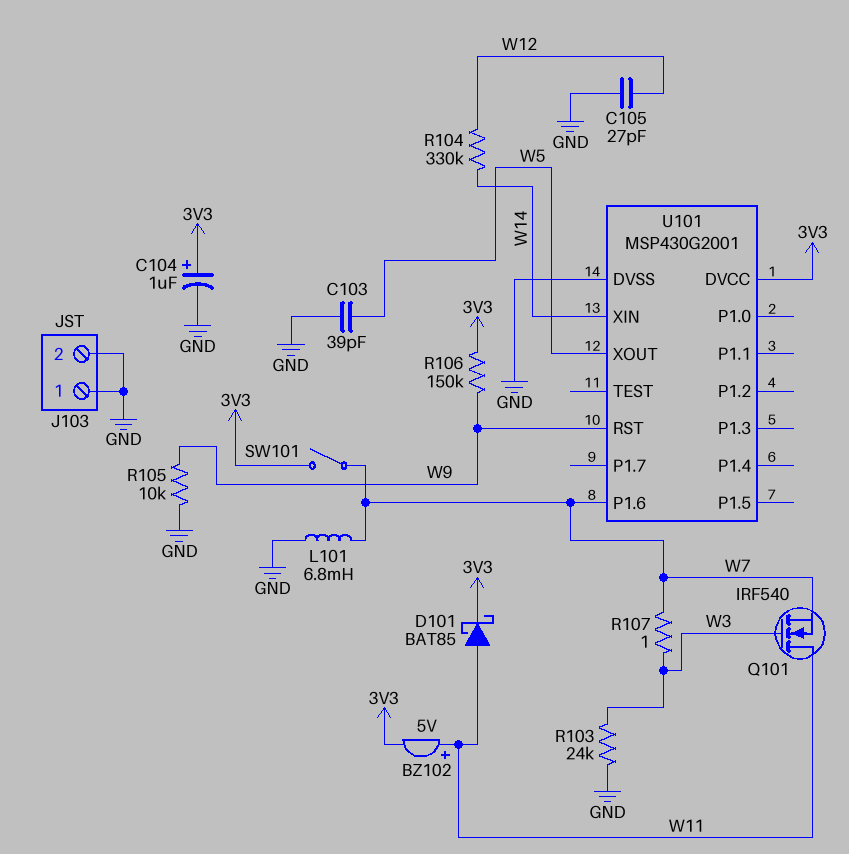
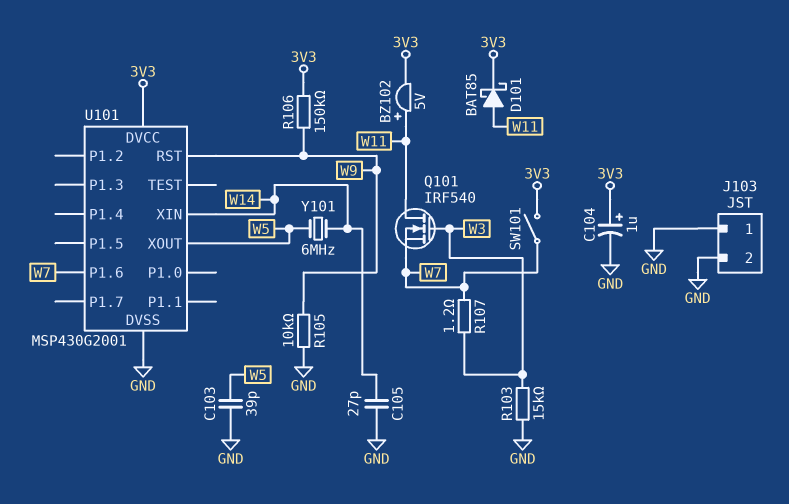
C105: 27pF (GND, W12) -> 27pF (GND, W14)
L101: 6.8mH (GND, W7) -> none
R103: 24k (GND, W3) -> 15k (GND, W3)
R104: 330k (W12, W14) -> none
R107: 1 (W3, W7) -> 1.2 (W3, W7)
Y101: none -> 6MHz (W5, W14)

